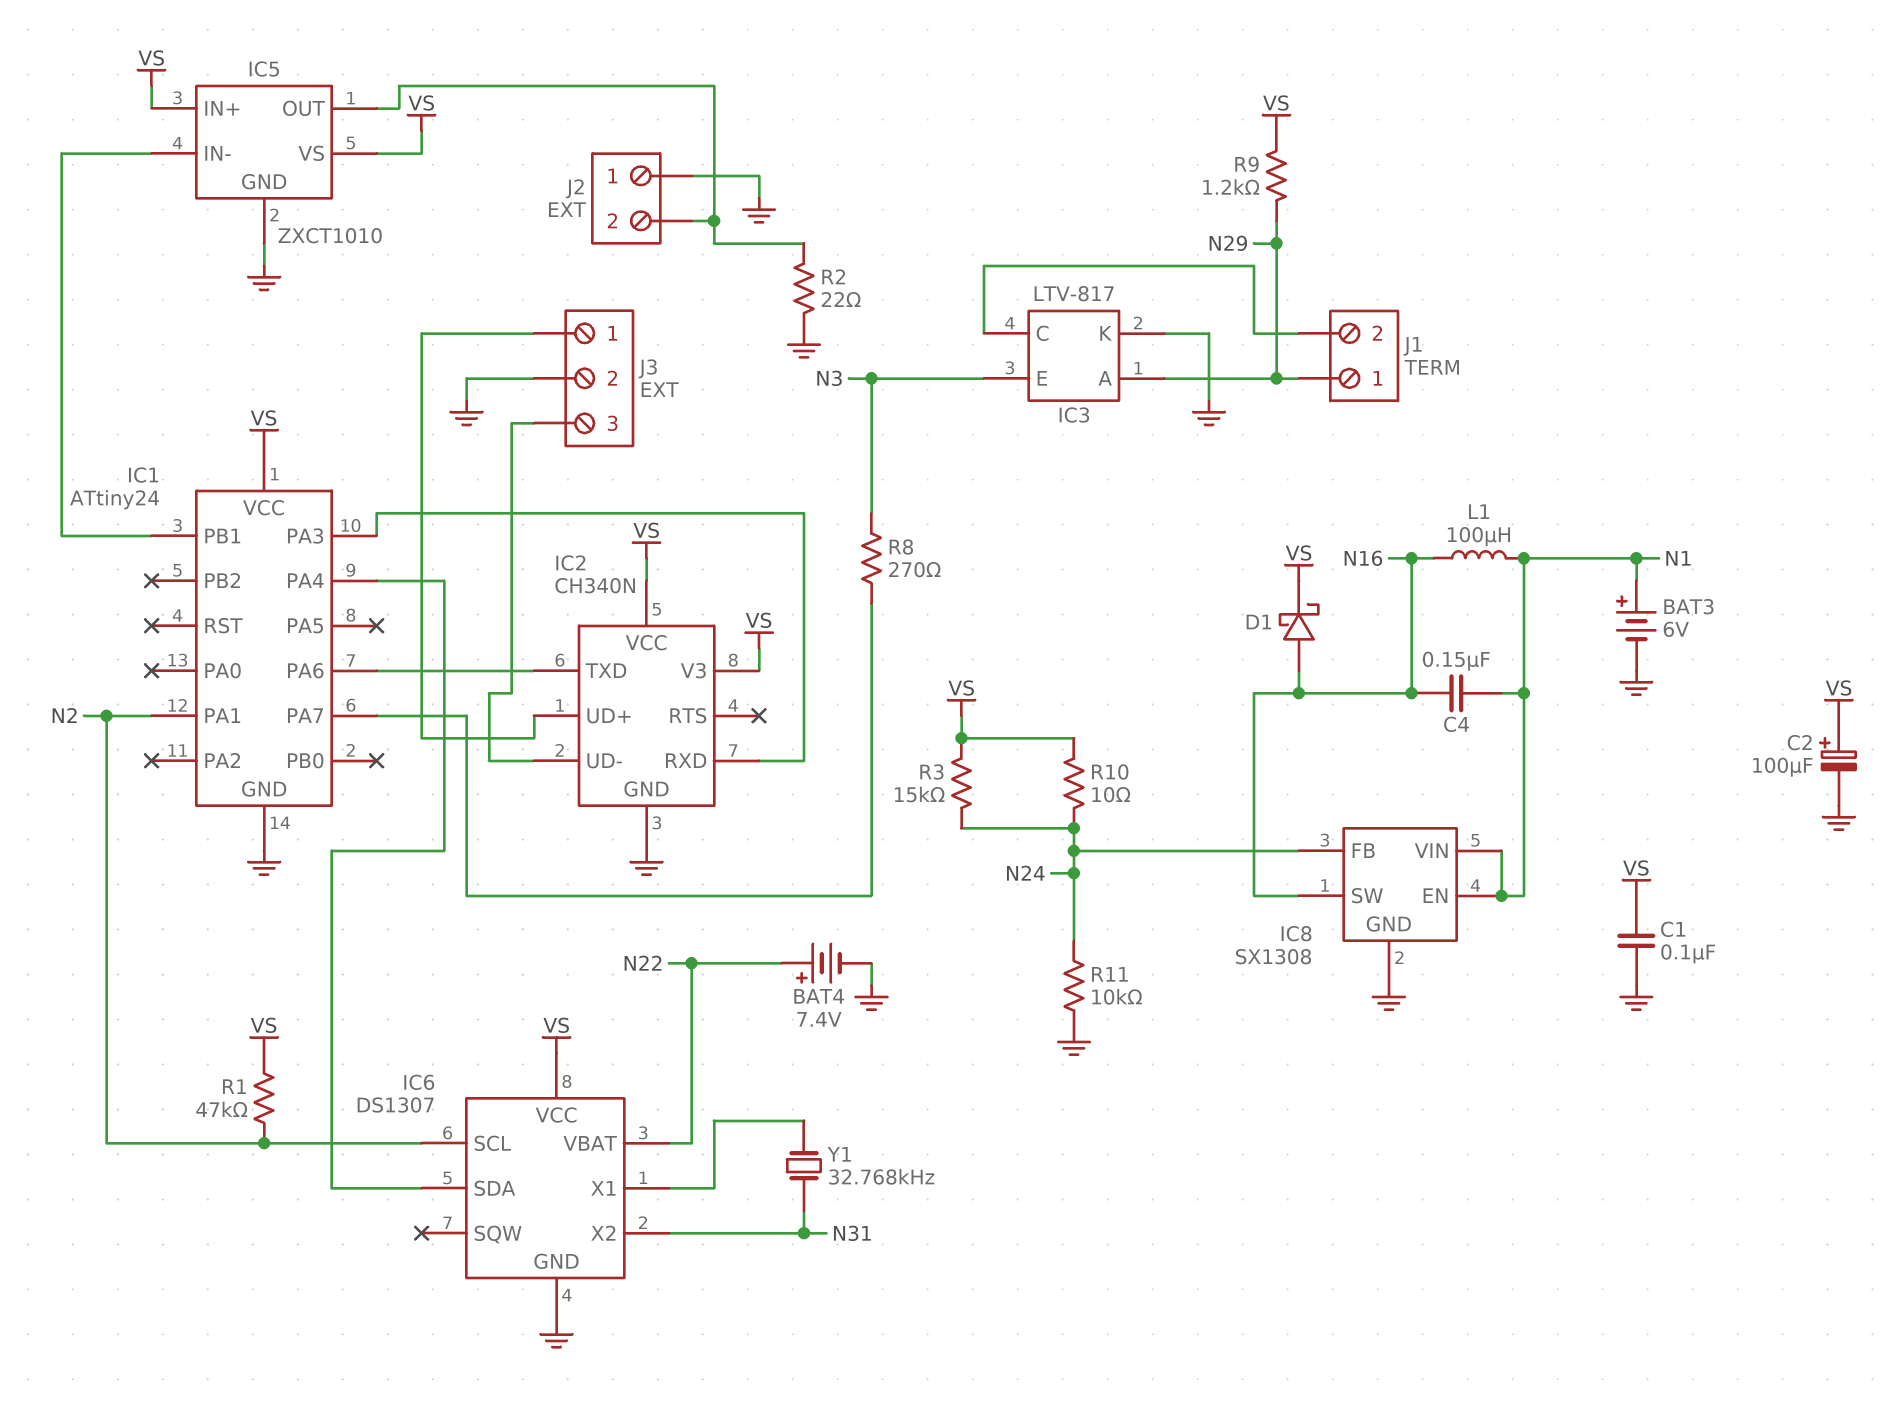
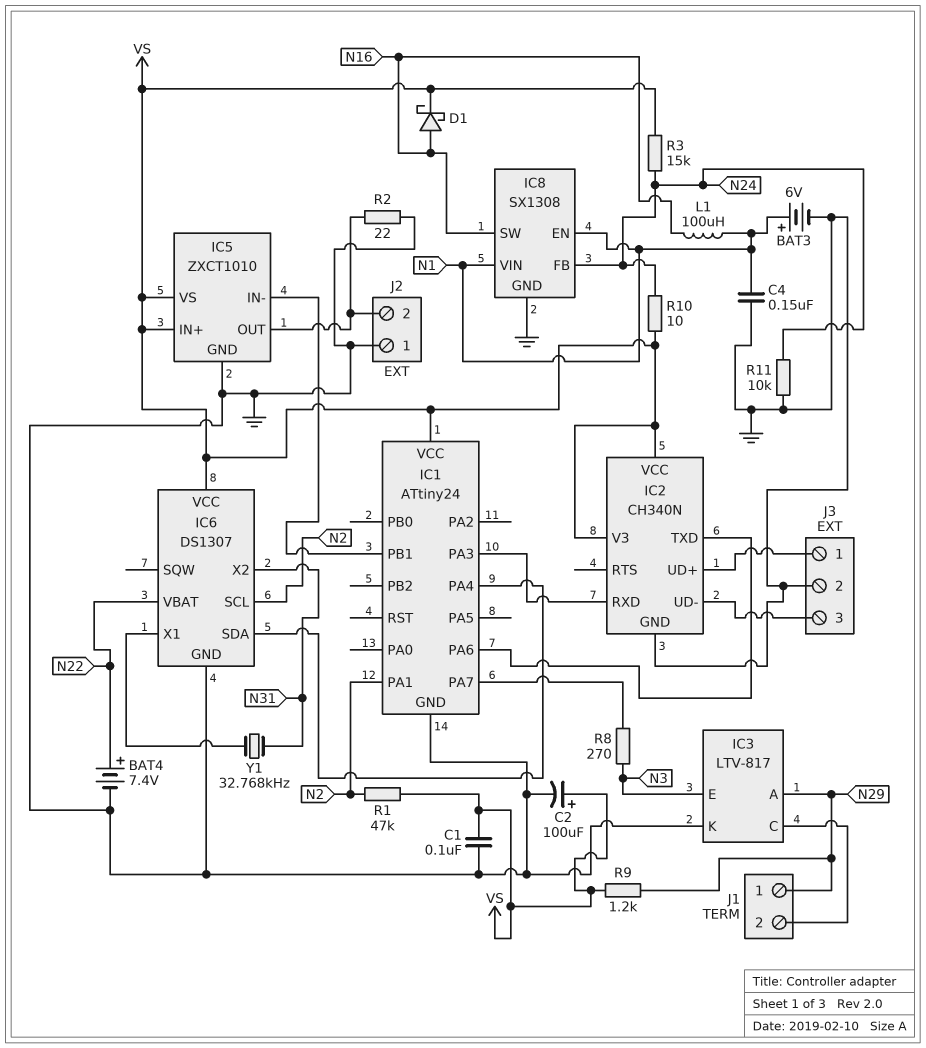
C4: 150nF (N1, N16) -> 150nF (GND, N1)

